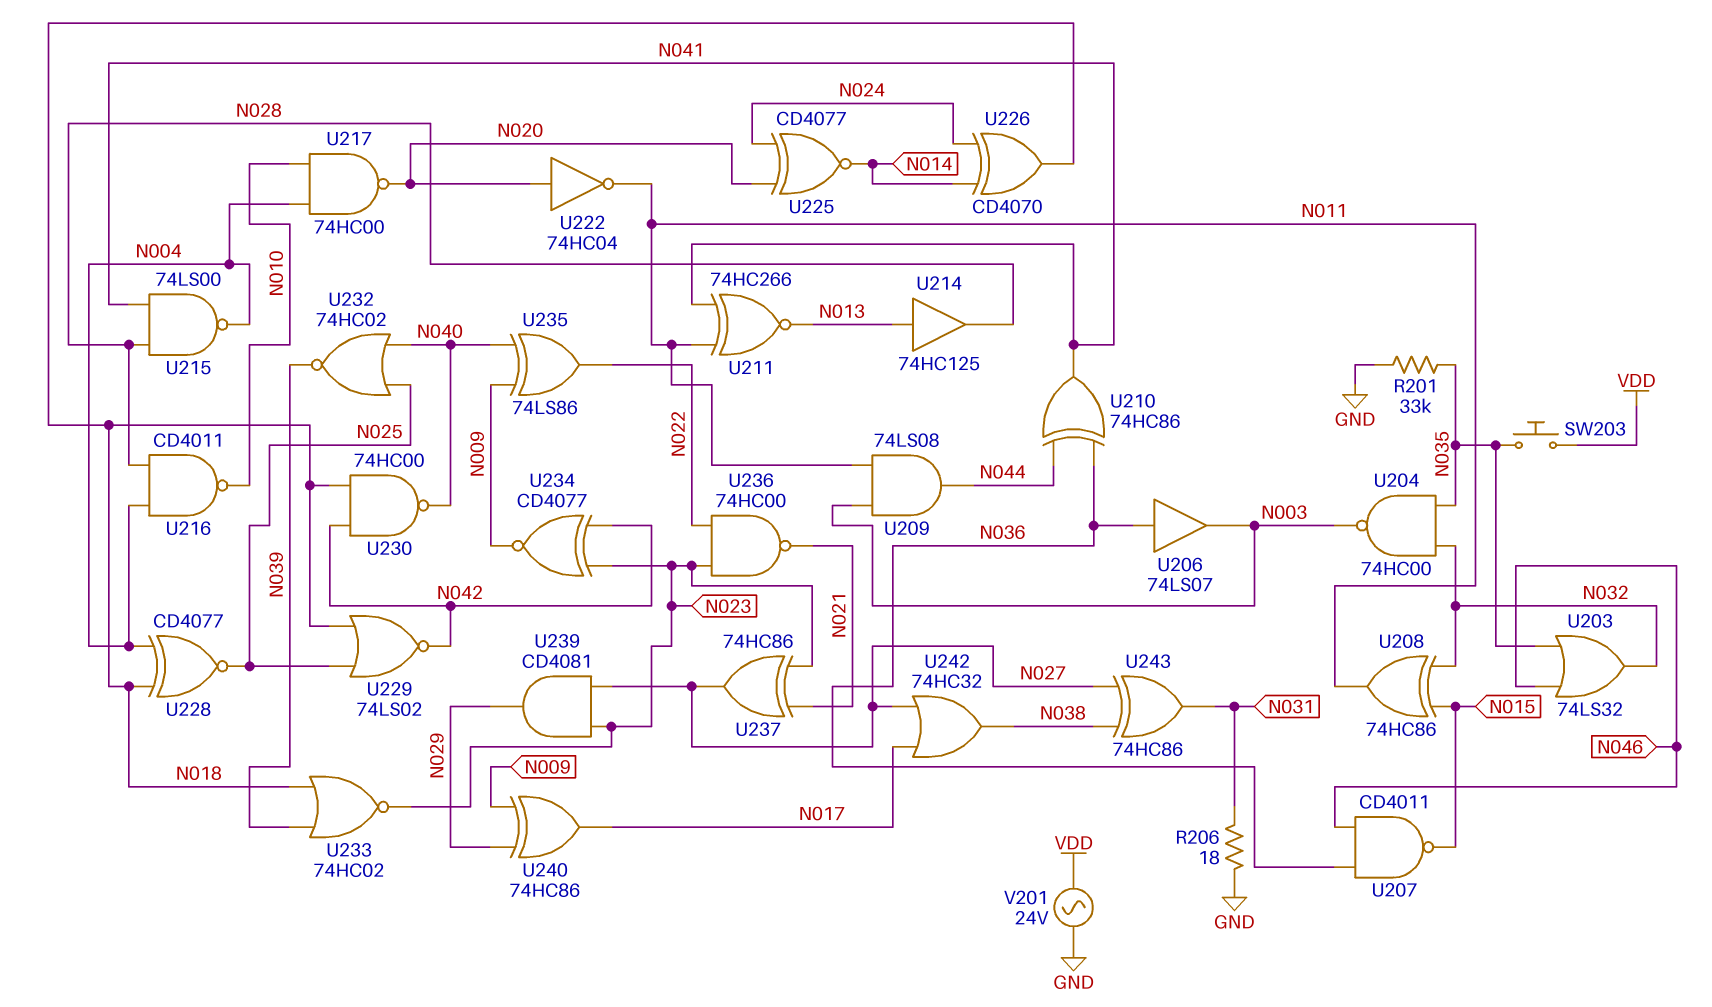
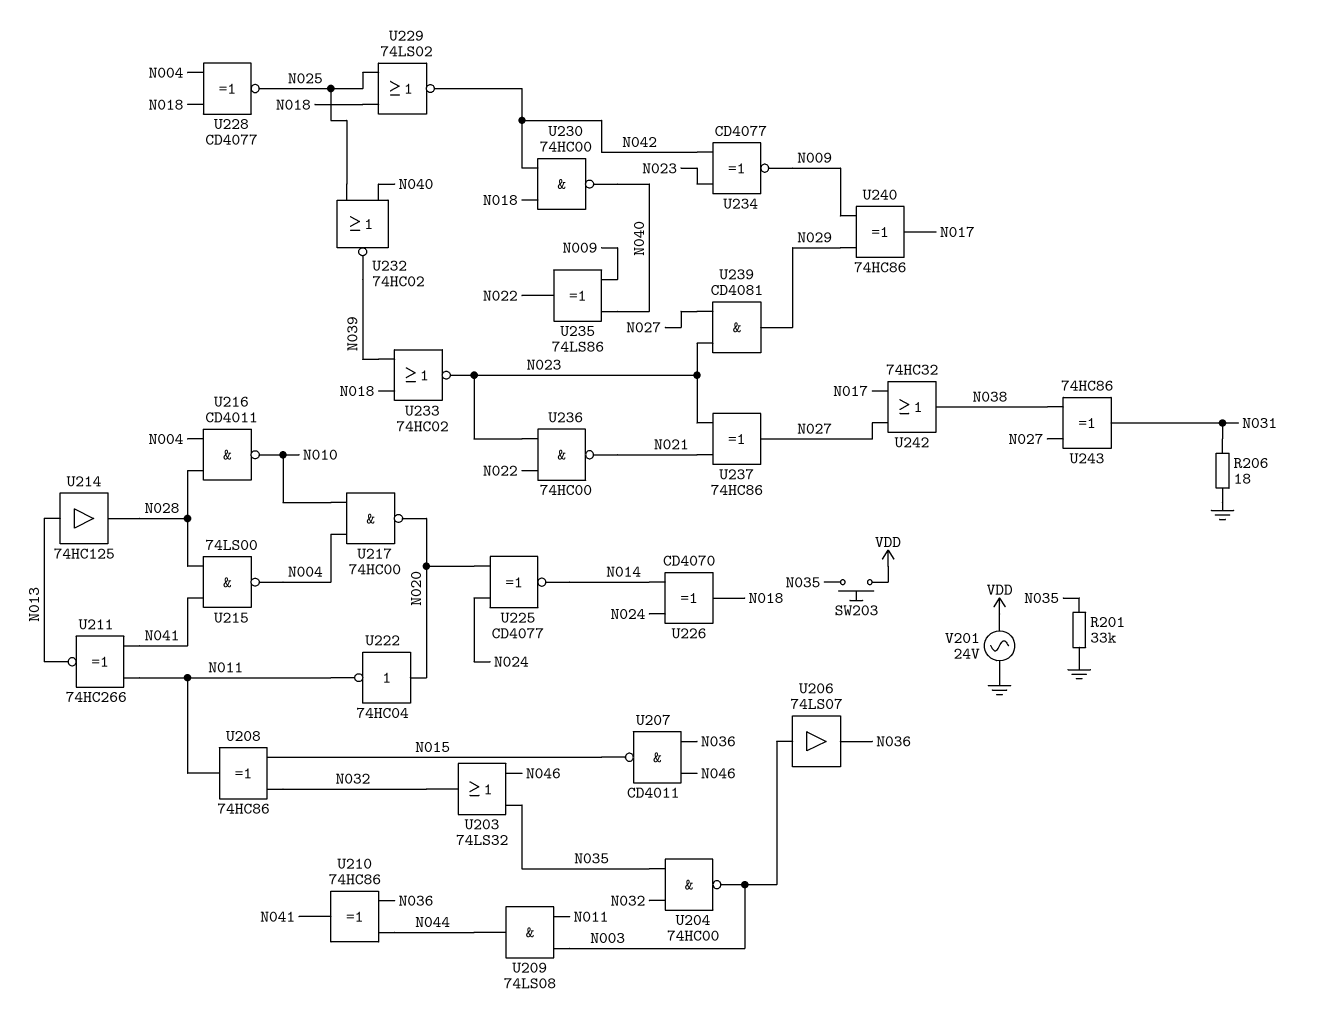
U206: buffer 74LS07 (in N036, out N003) -> buffer 74LS07 (in N003, out N036)

